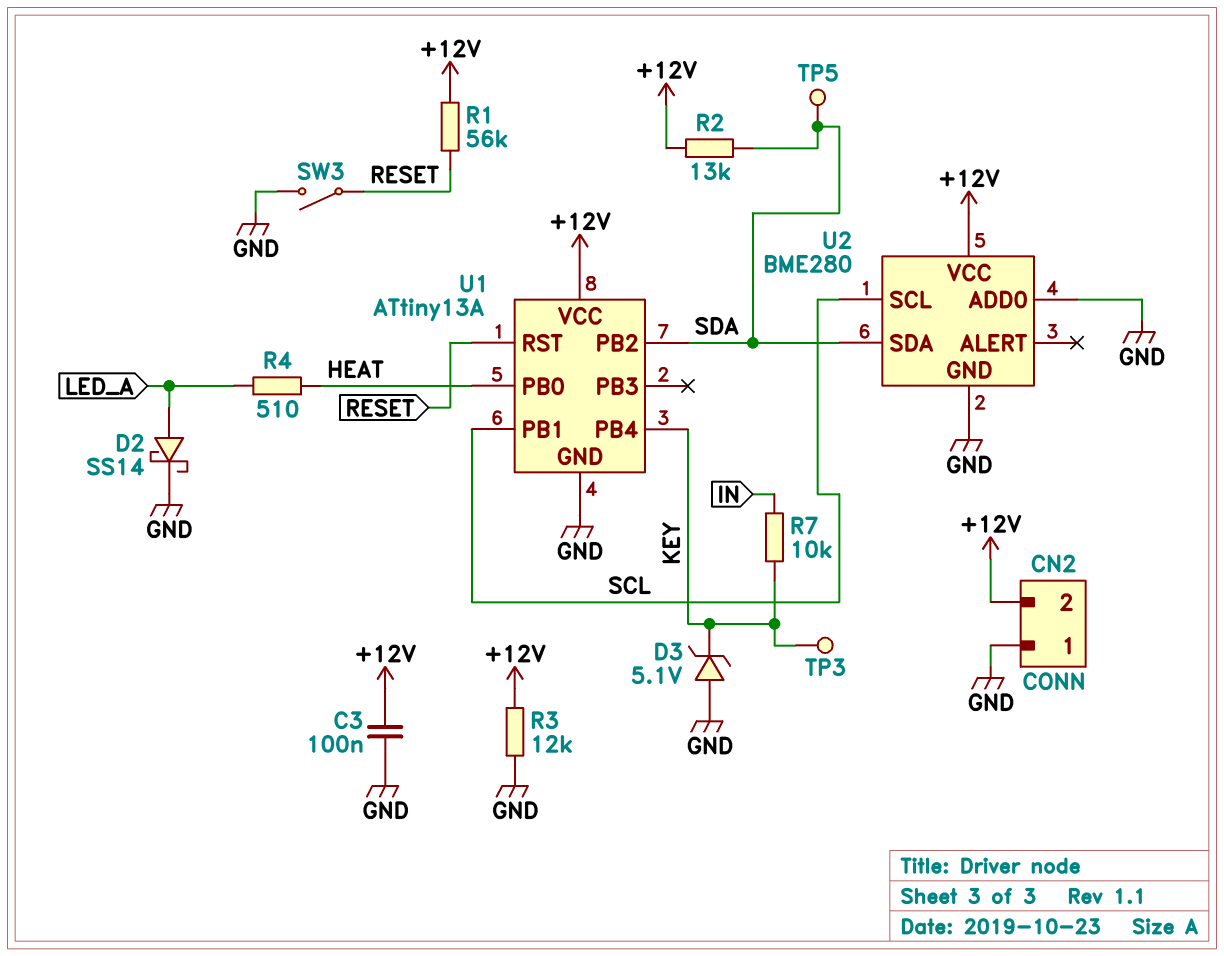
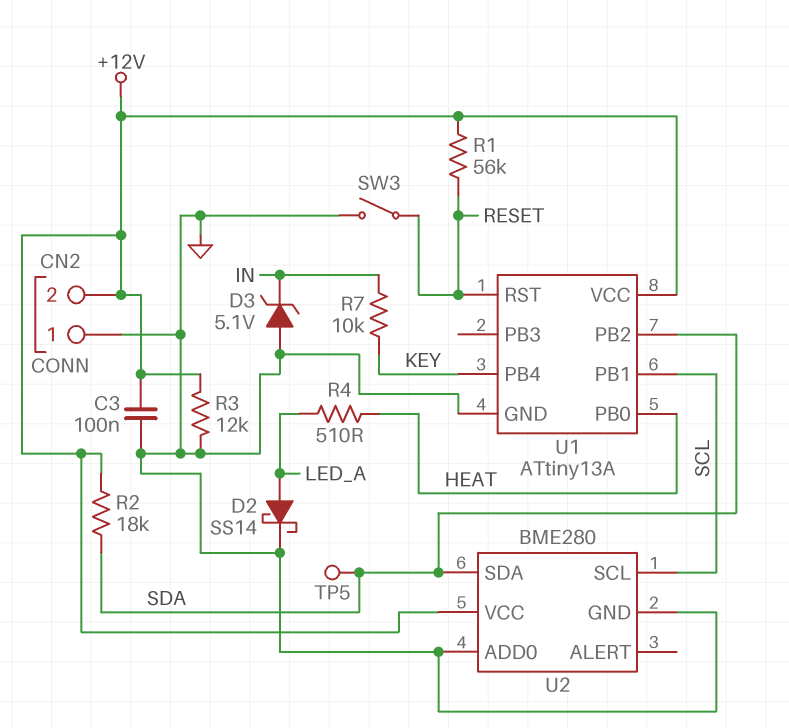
D3: zener 5.1V (A GND, K KEY) -> zener 5.1V (A GND, K IN)
R2: 13k (+12V, SDA) -> 18k (+12V, SDA)
TP3: test point (KEY) -> none

